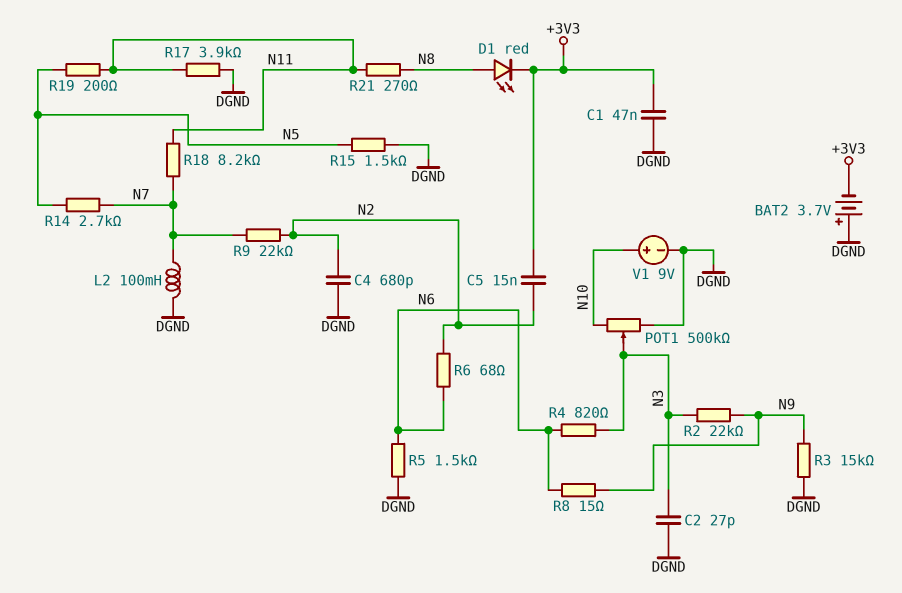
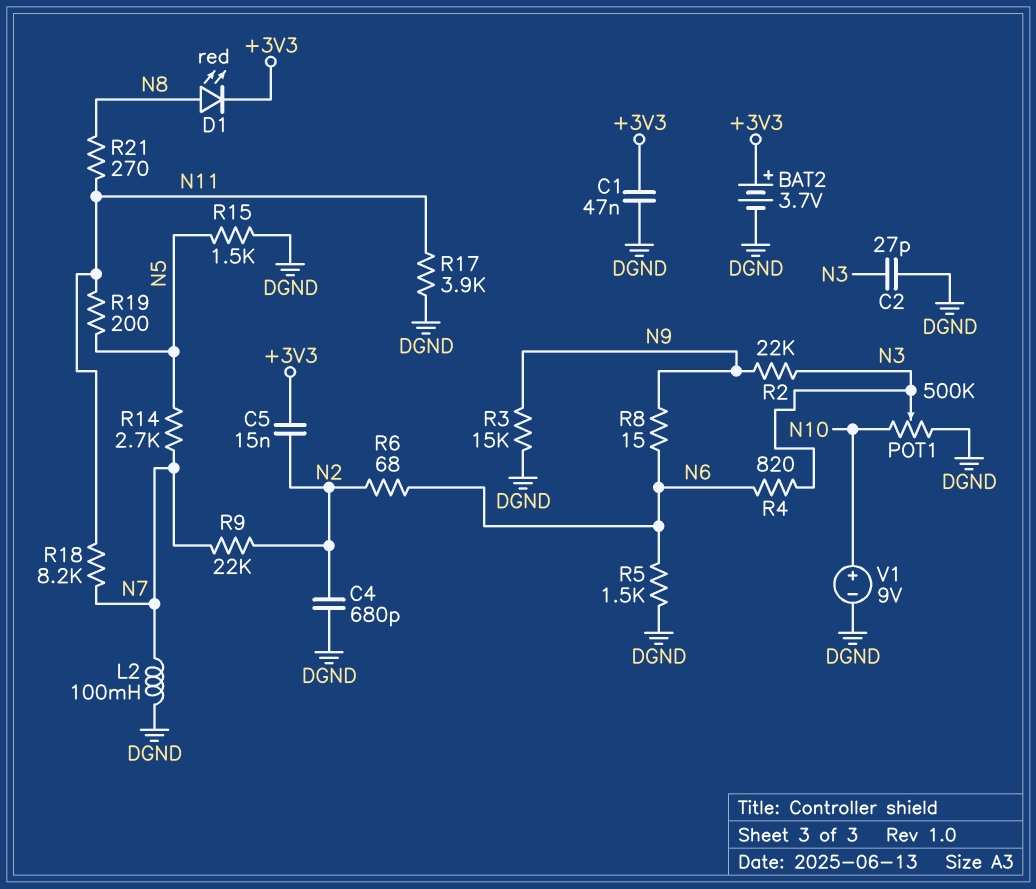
BAT2: 3.7V (plus DGND, minus +3V3) -> 3.7V (plus +3V3, minus DGND)

